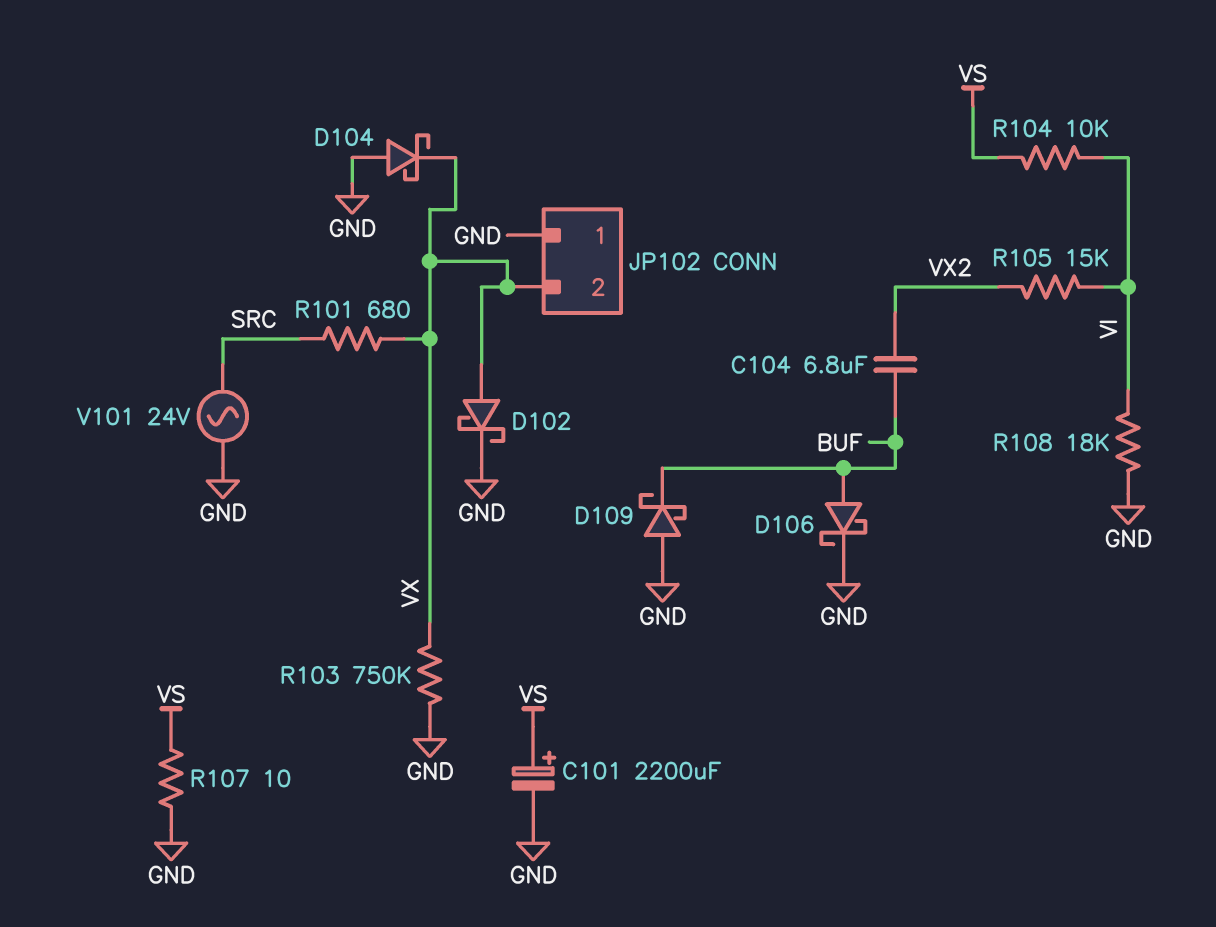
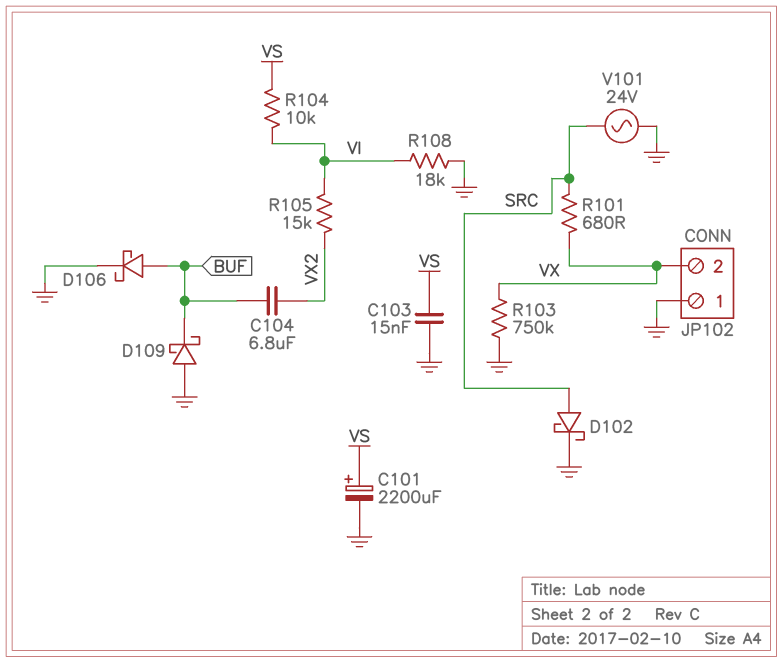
C103: none -> 15nF (GND, VS)
D102: schottky (A VX, K GND) -> schottky (A SRC, K GND)
D104: schottky (A GND, K VX) -> none
R107: 10 (GND, VS) -> none

